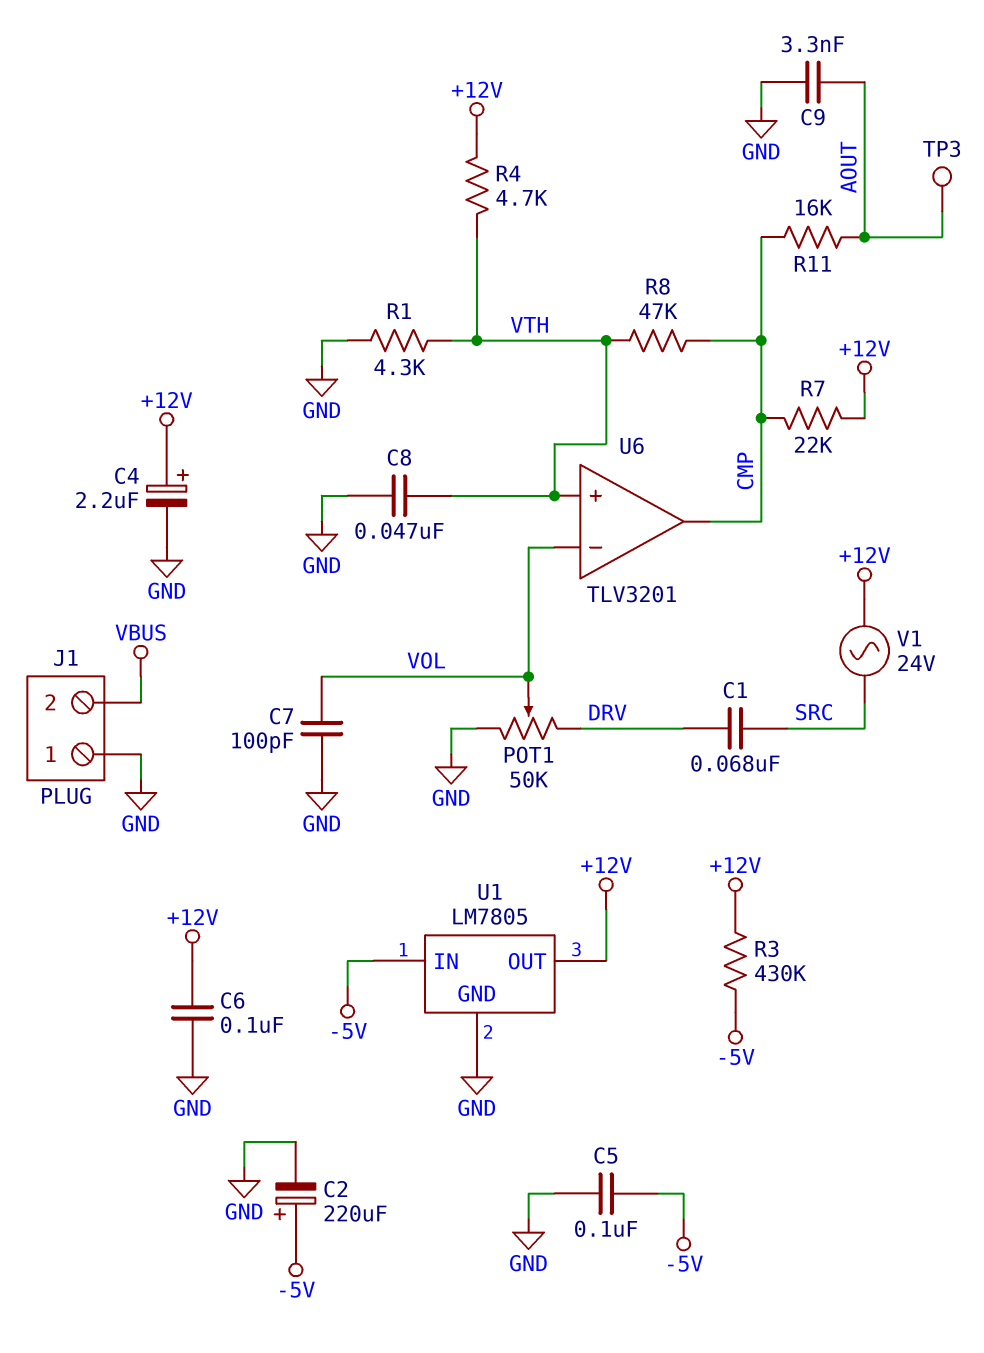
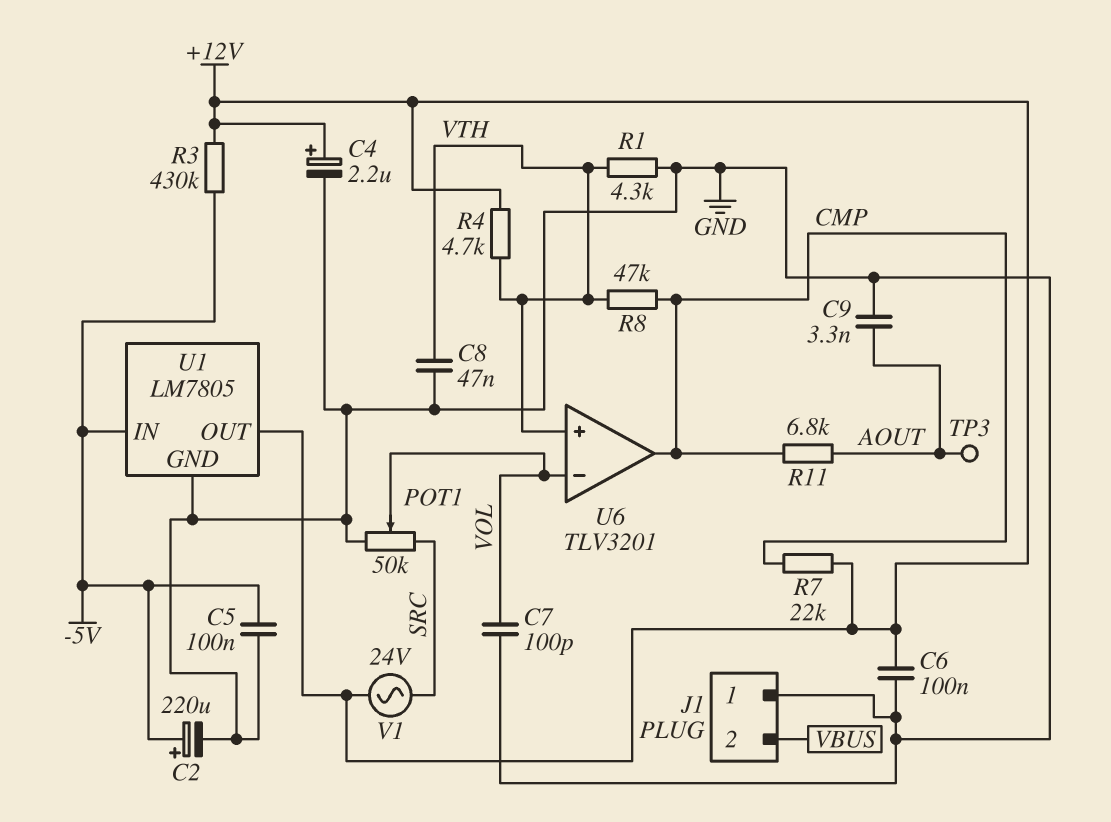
C1: 68nF (DRV, SRC) -> none
POT1: 50k (DRV, GND, wiper VOL) -> 50k (GND, SRC, wiper VOL)
R11: 16k (AOUT, CMP) -> 6.8k (AOUT, CMP)

